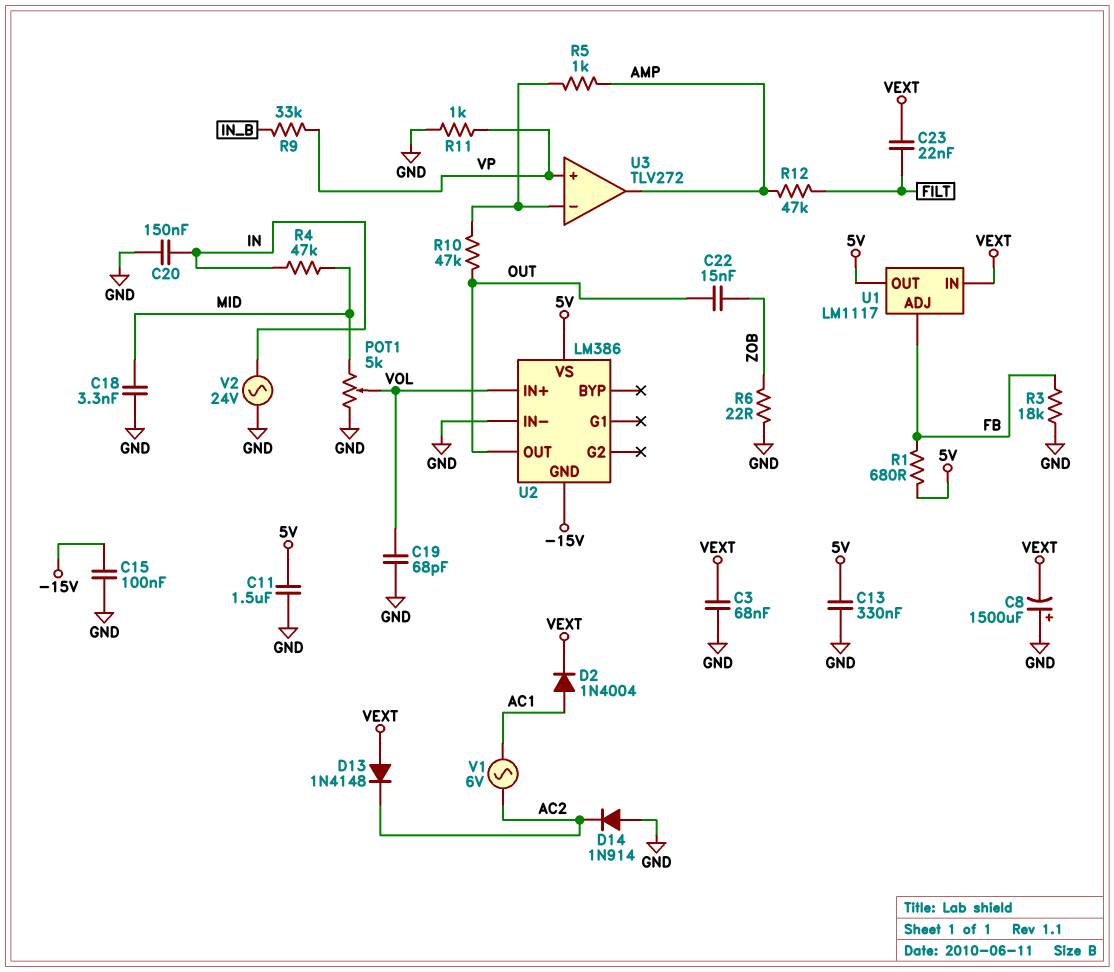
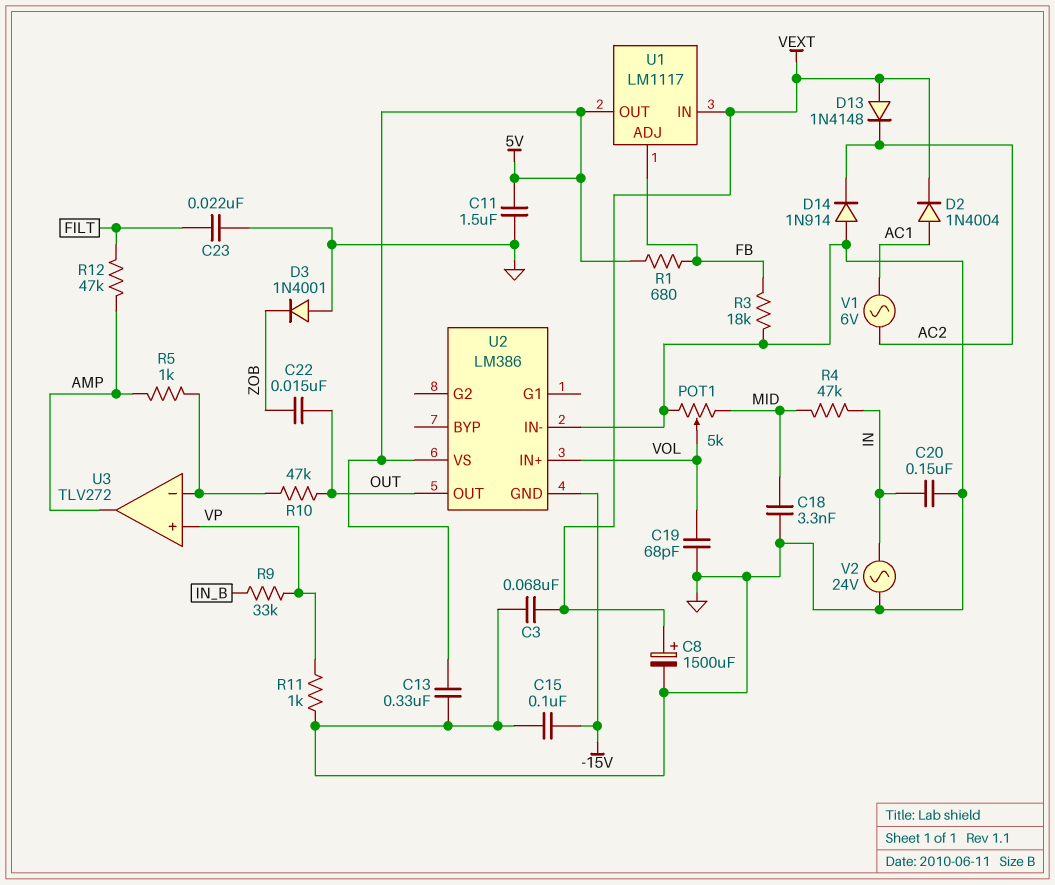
C8: 1500uF (plus GND, minus VEXT) -> 1500uF (plus VEXT, minus GND)
C23: 22nF (FILT, VEXT) -> 22nF (FILT, GND)
D3: none -> diode 1N4001 (A GND, K ZOB)
R6: 22 (GND, ZOB) -> none

